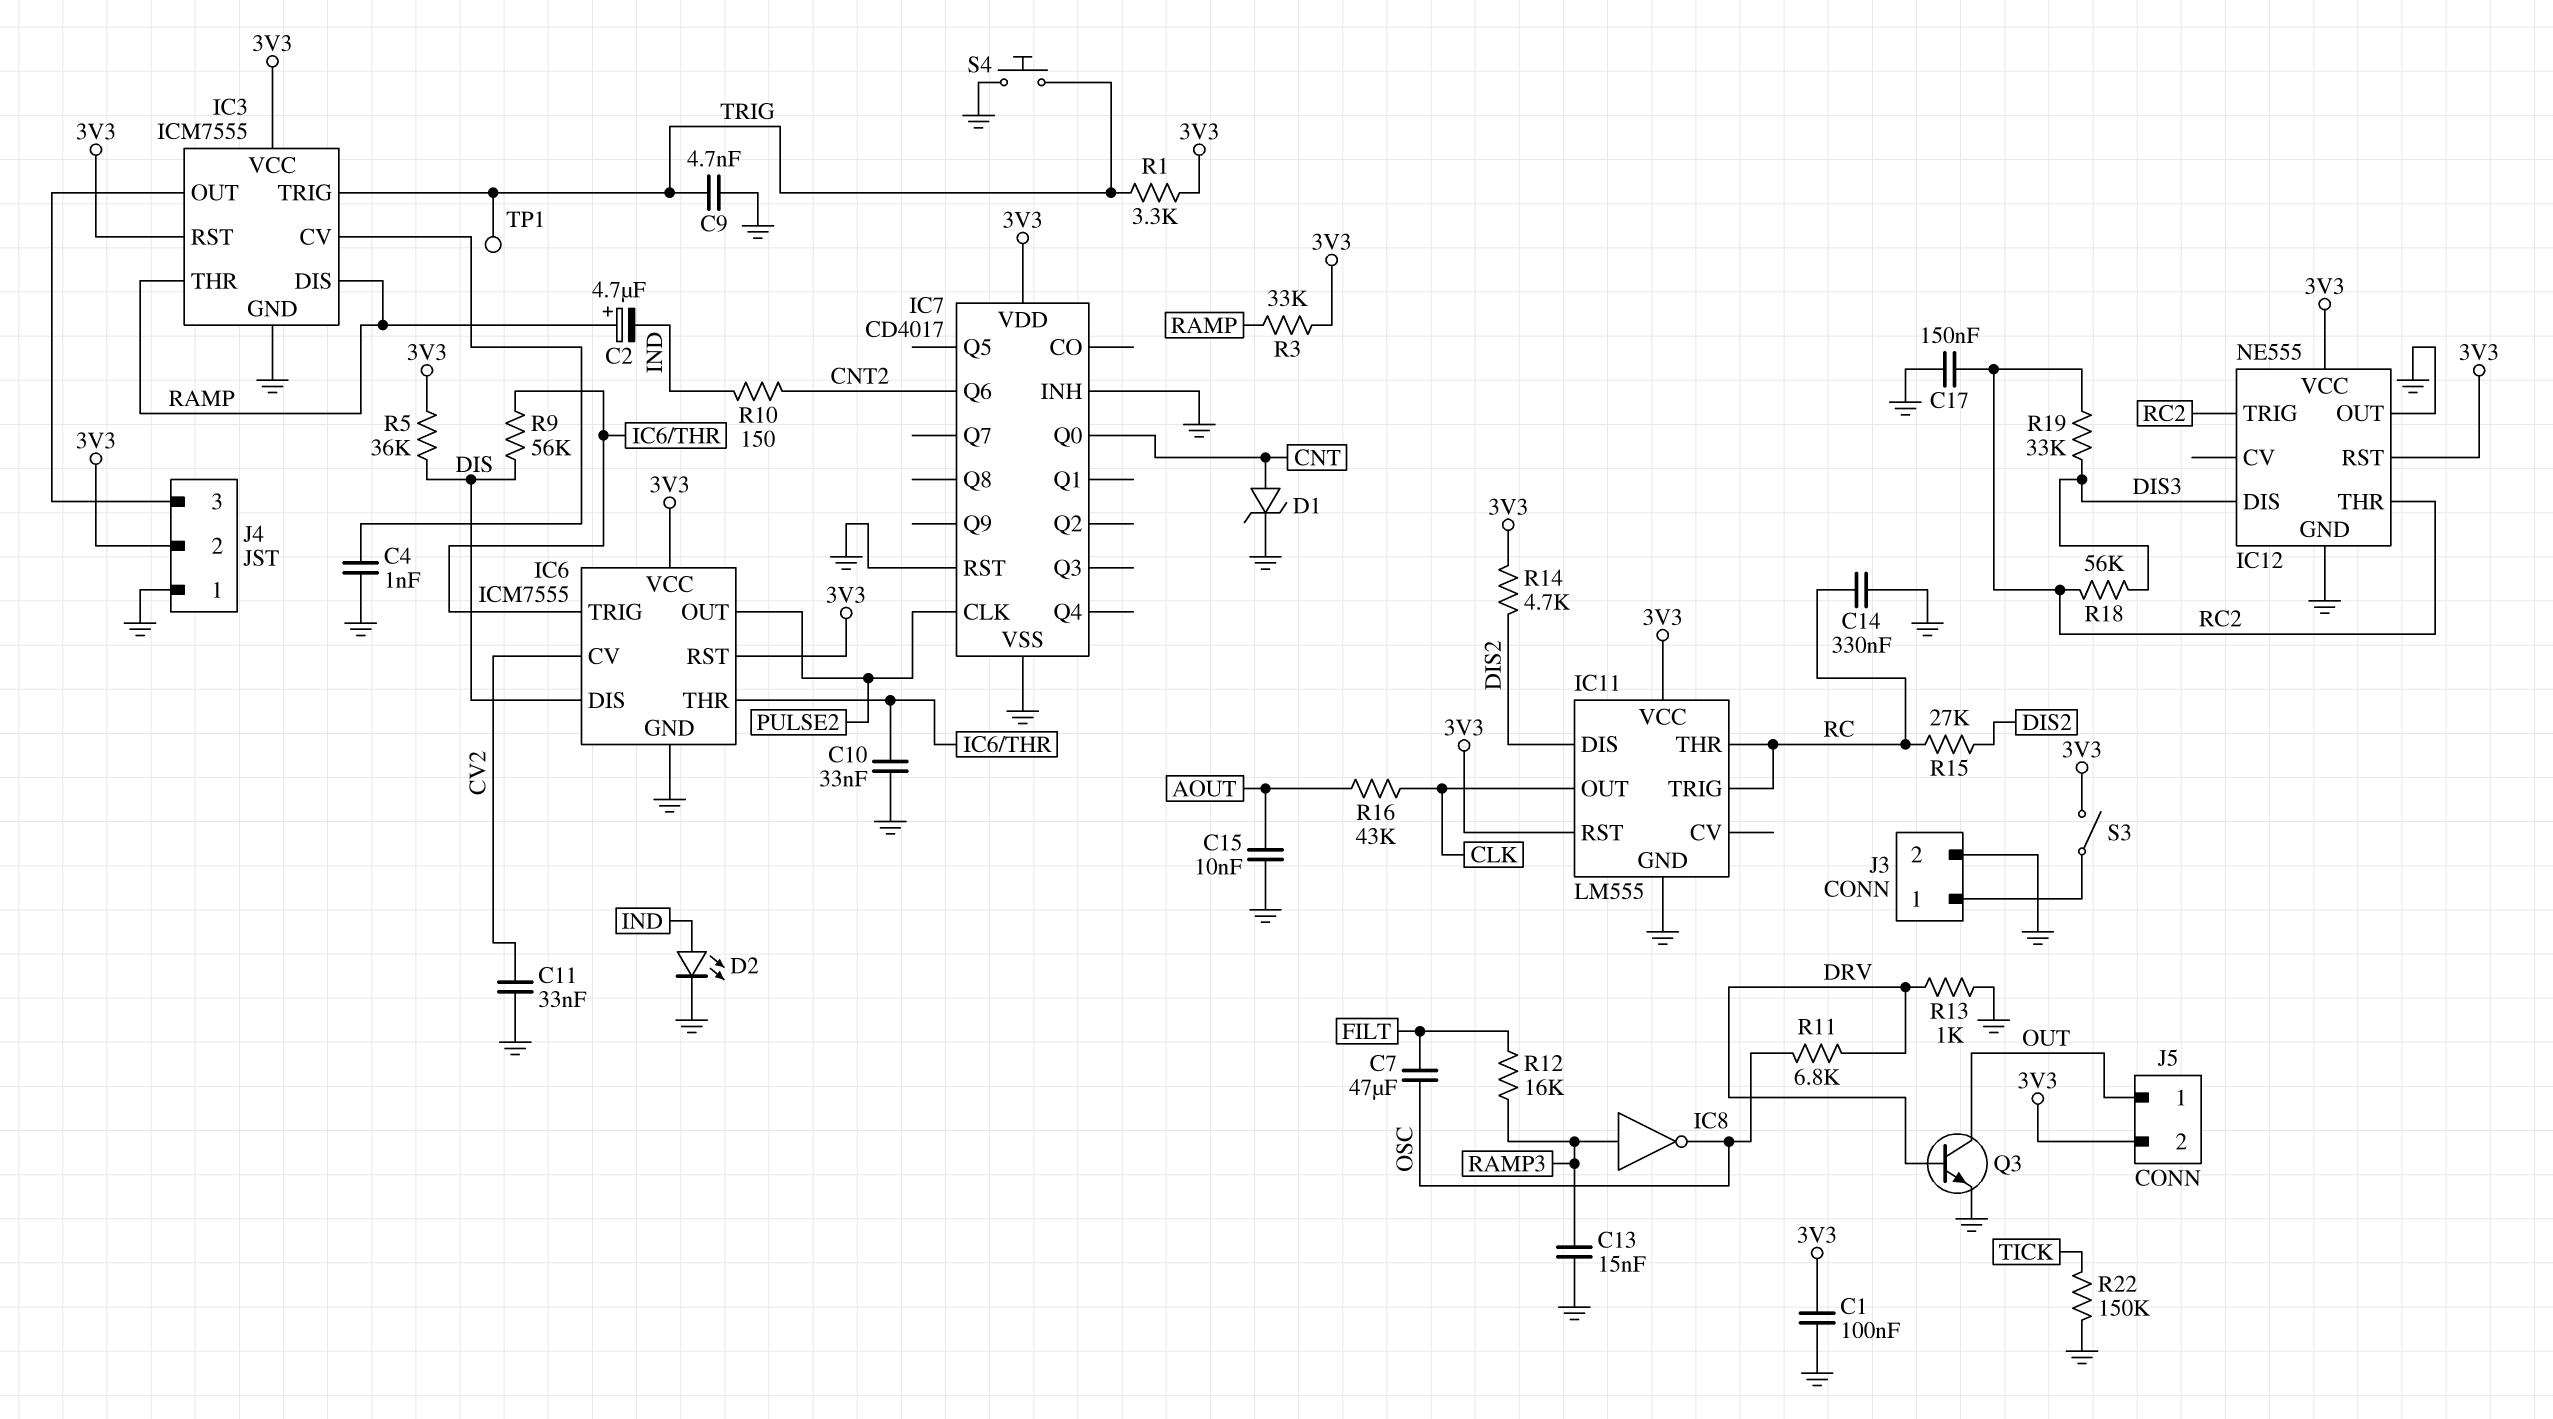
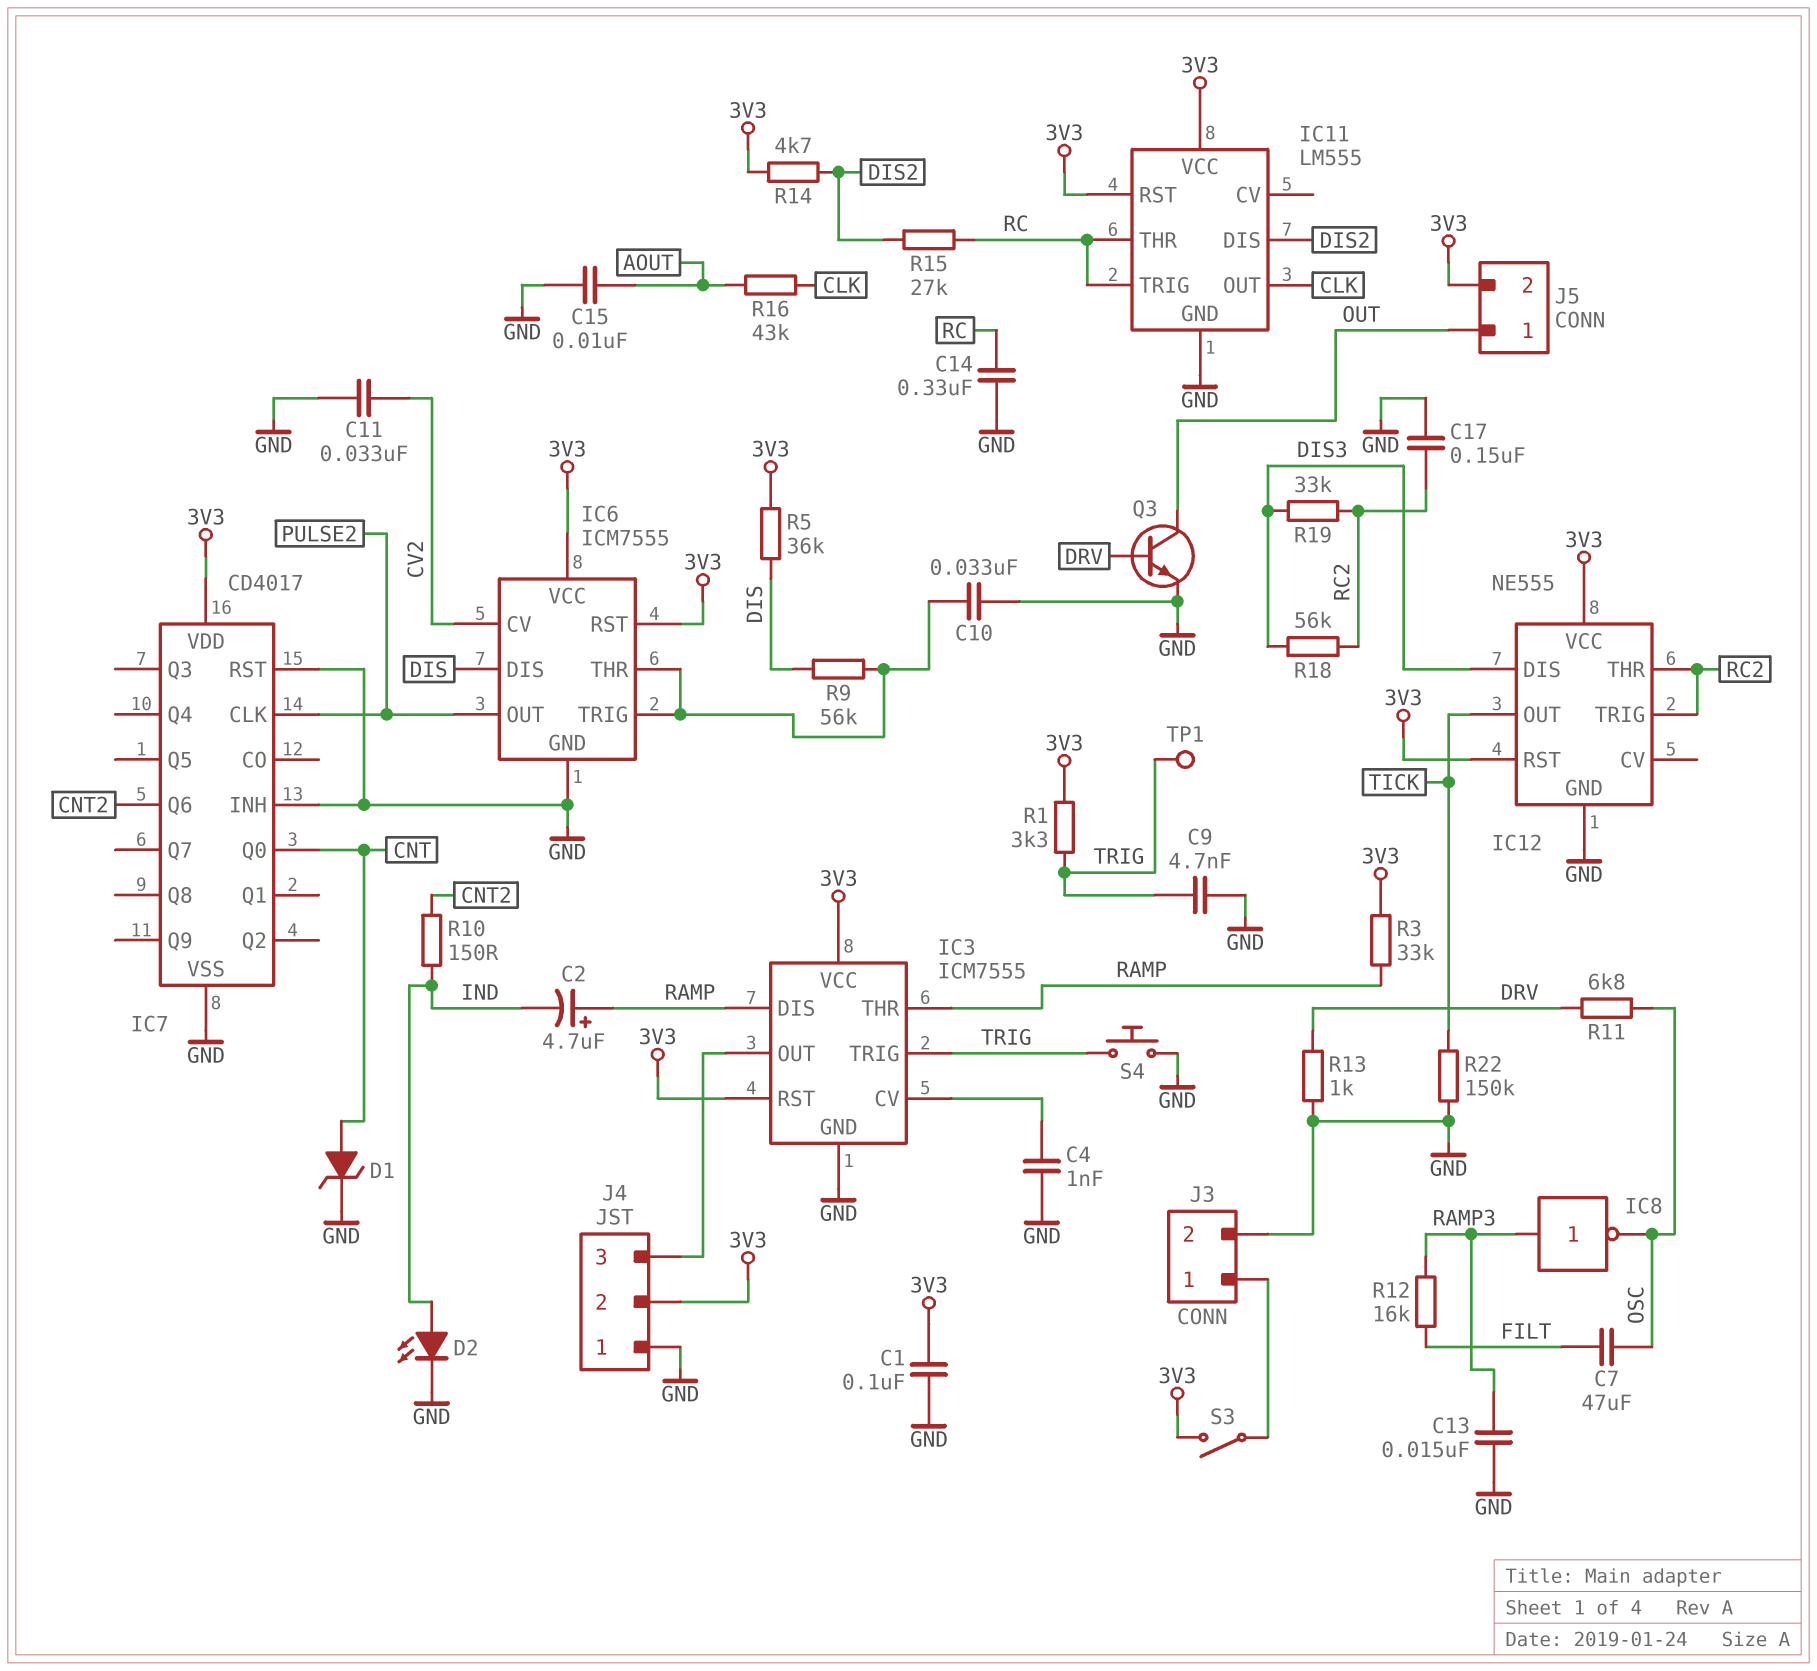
IC12 pin OUT: GND -> TICK

